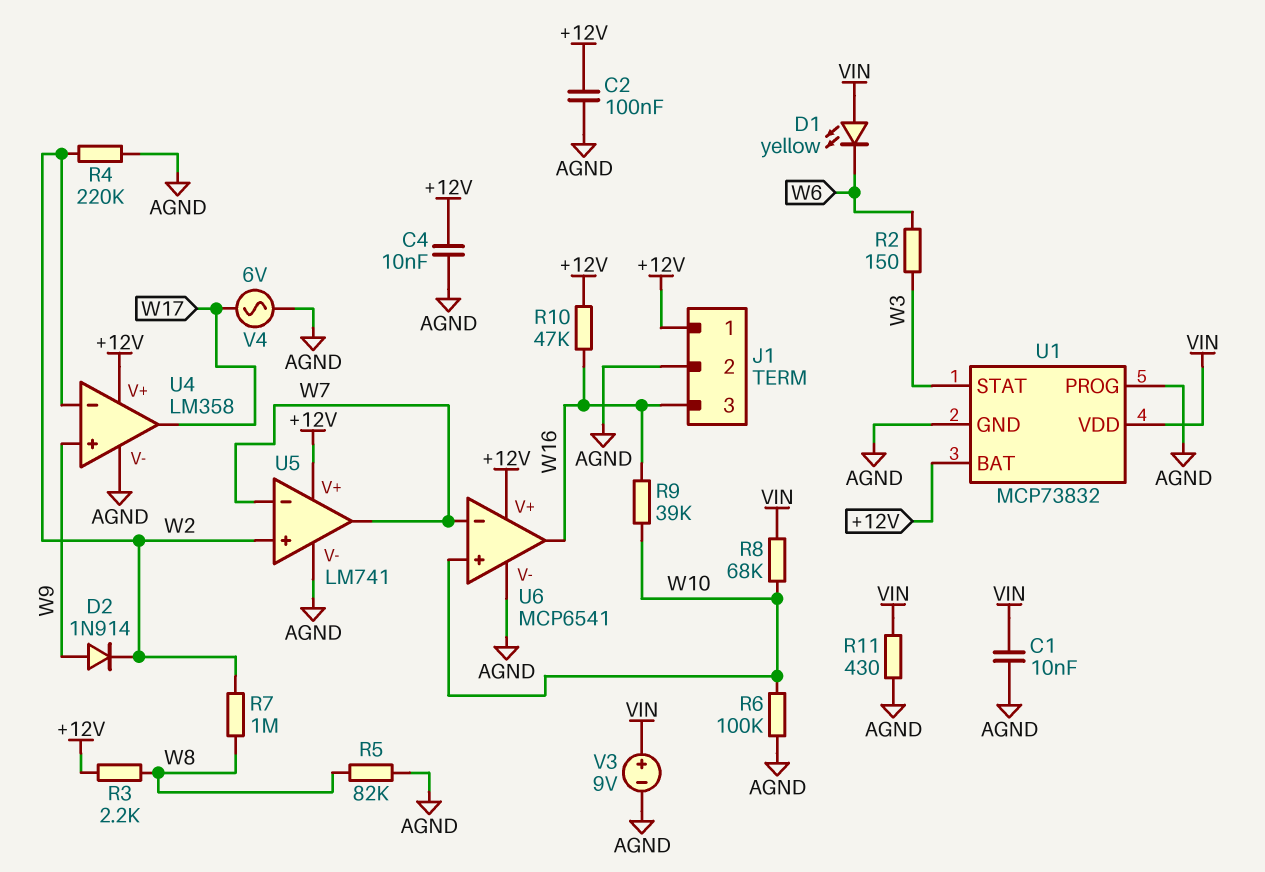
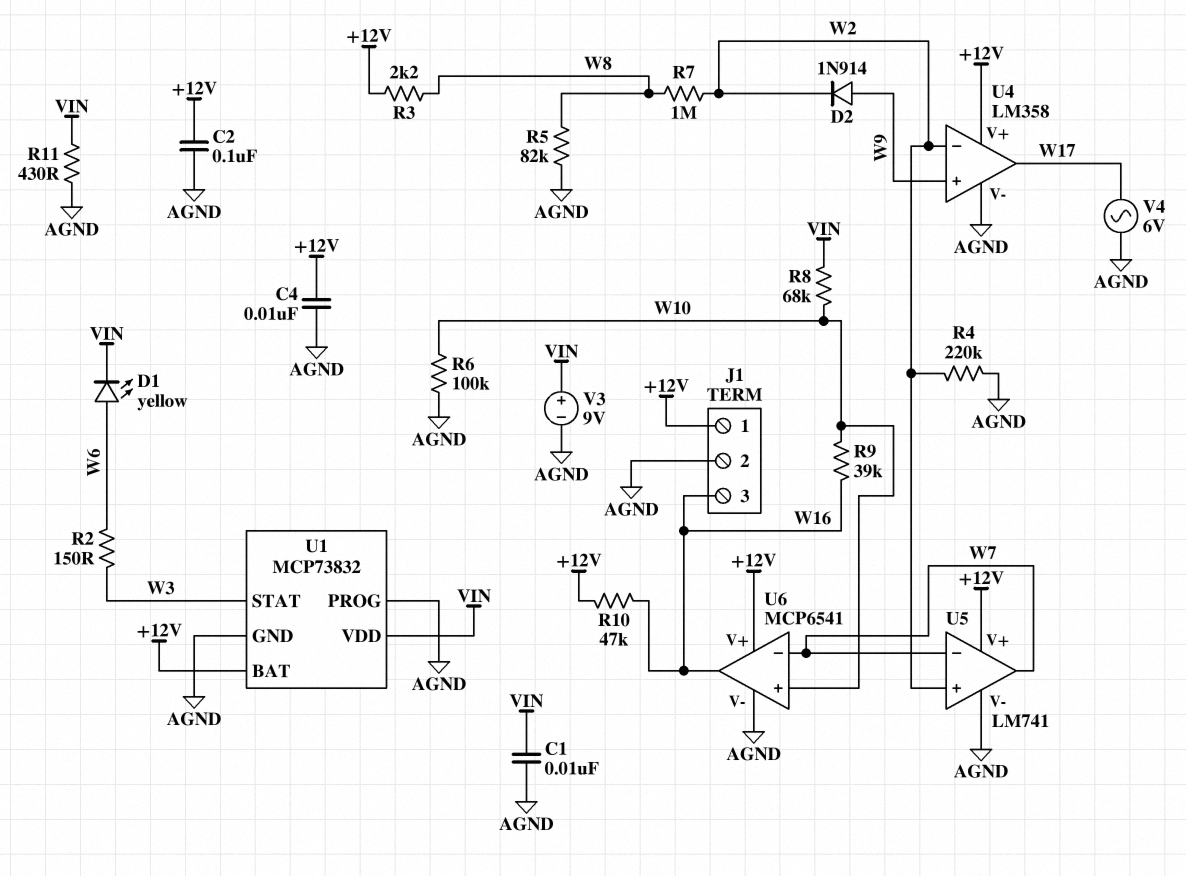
D1: LED yellow (A VIN, K W6) -> LED yellow (A W6, K VIN)

